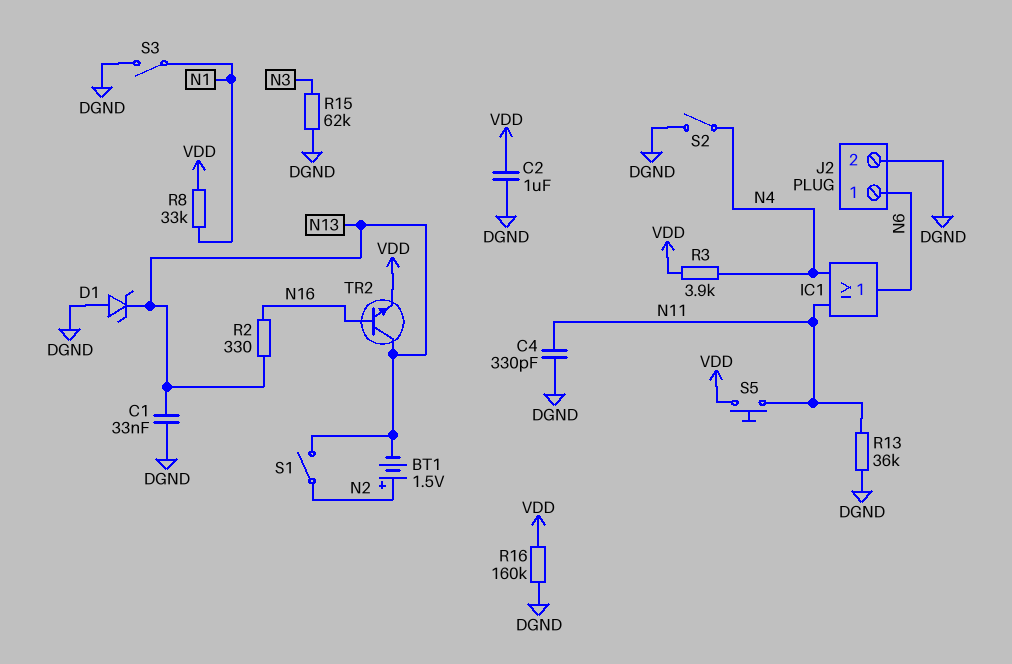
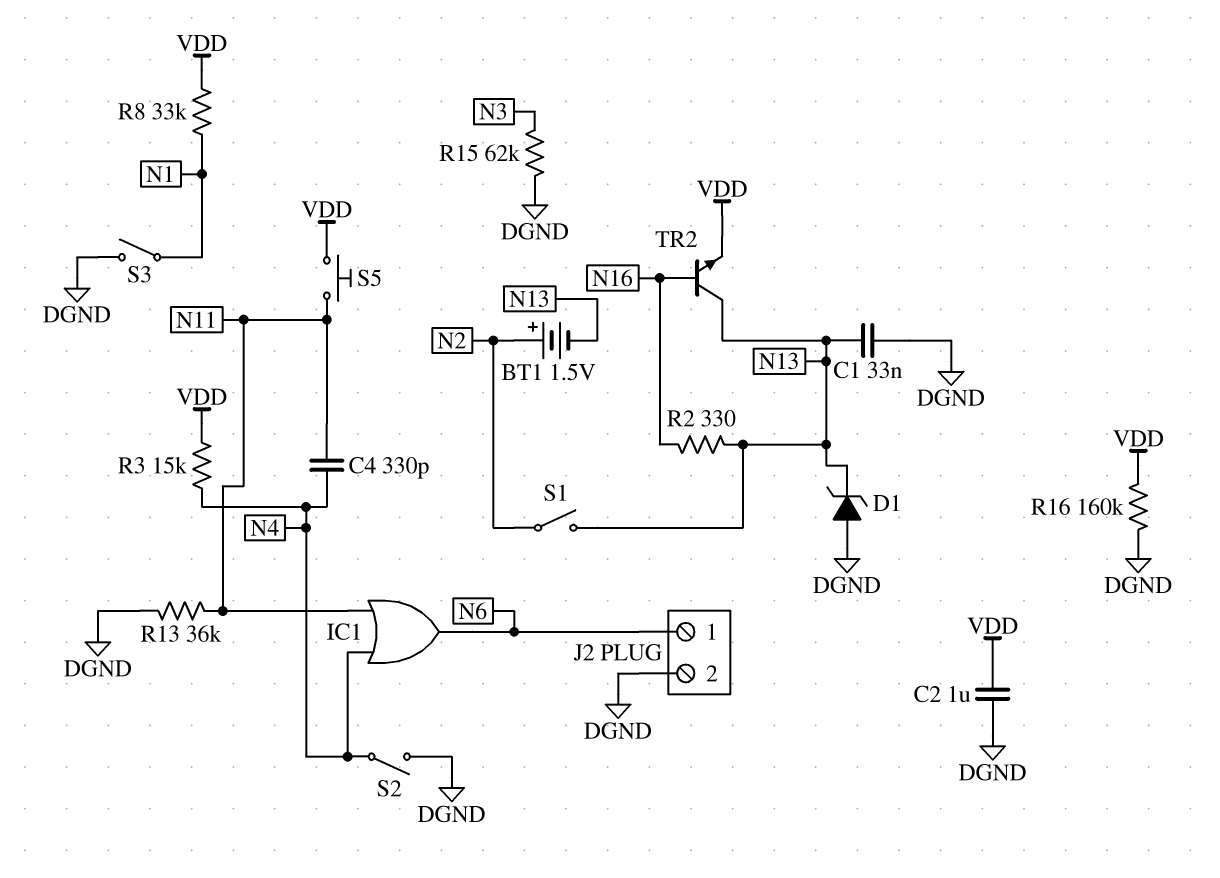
C4: 330pF (DGND, N11) -> 330pF (N4, N11)
R3: 3.9k (N4, VDD) -> 15k (N4, VDD)

